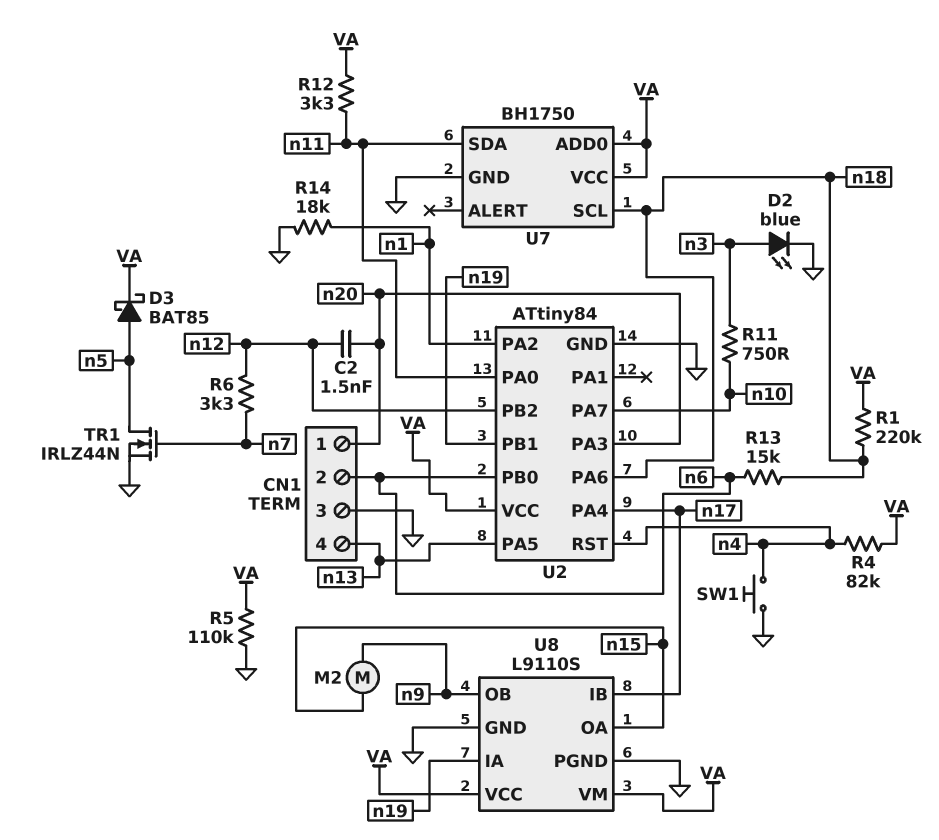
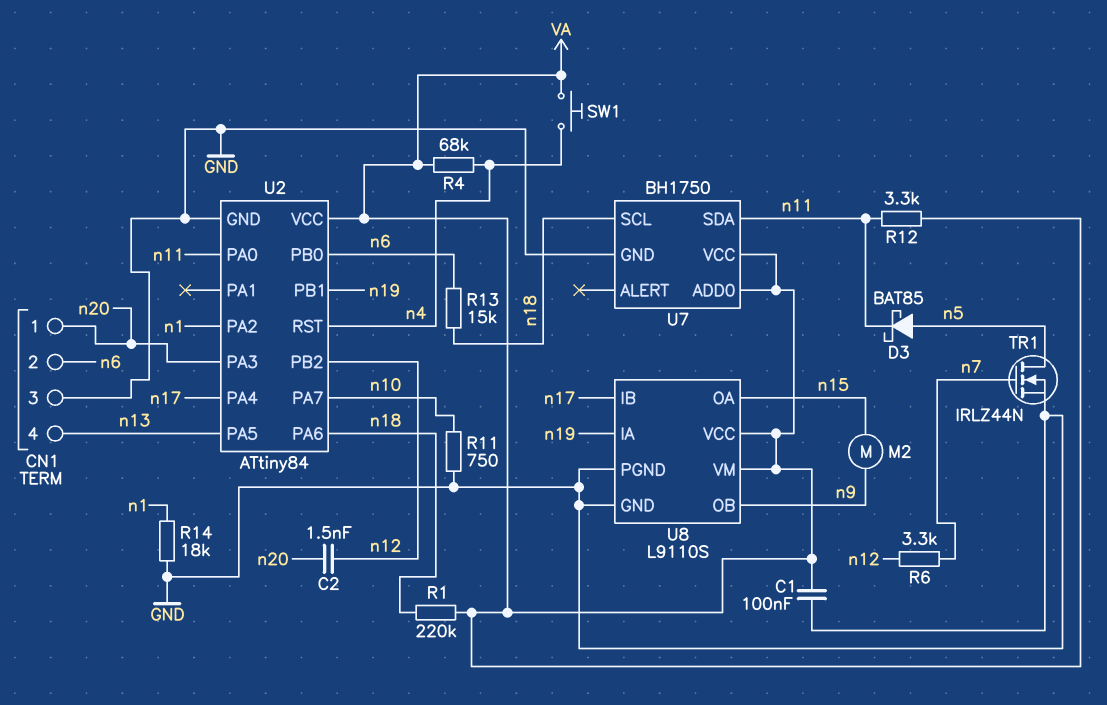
C1: none -> 100nF (GND, VA)
D2: LED blue (A n3, K GND) -> none
D3: schottky BAT85 (A n5, K VA) -> schottky BAT85 (A n5, K n11)
R4: 82k (VA, n4) -> 68k (VA, n4)
R5: 110k (GND, VA) -> none
R11: 750 (n3, n10) -> 750 (GND, n10)
SW1: button (GND, n4) -> button (VA, n4)

